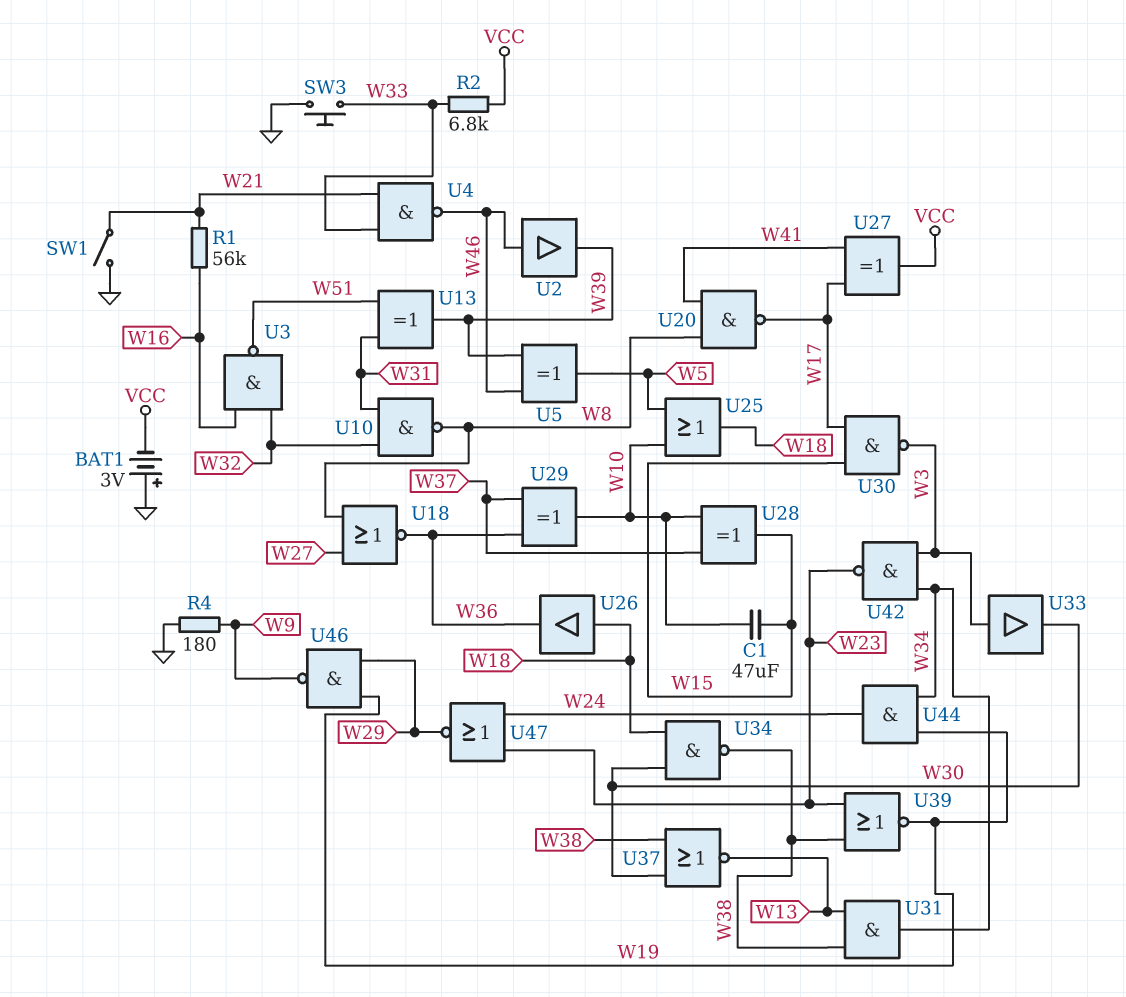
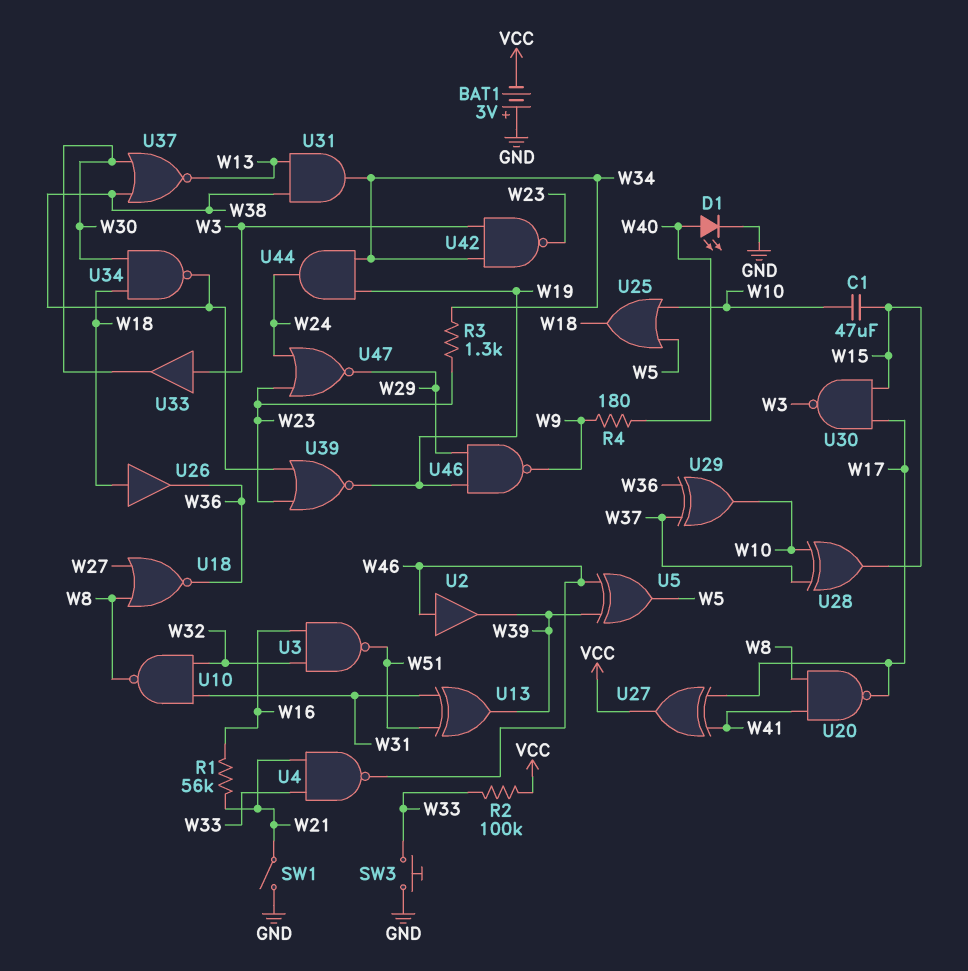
D1: none -> LED (A W40, K GND)
R2: 6.8k (VCC, W33) -> 100k (VCC, W33)
R3: none -> 1.3k (W23, W34)
R4: 180 (GND, W9) -> 180 (W9, W40)

